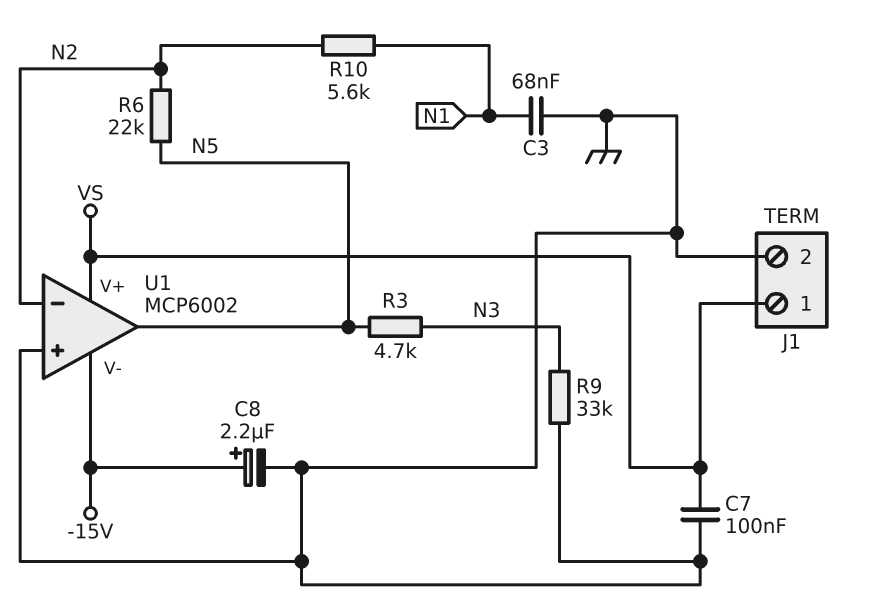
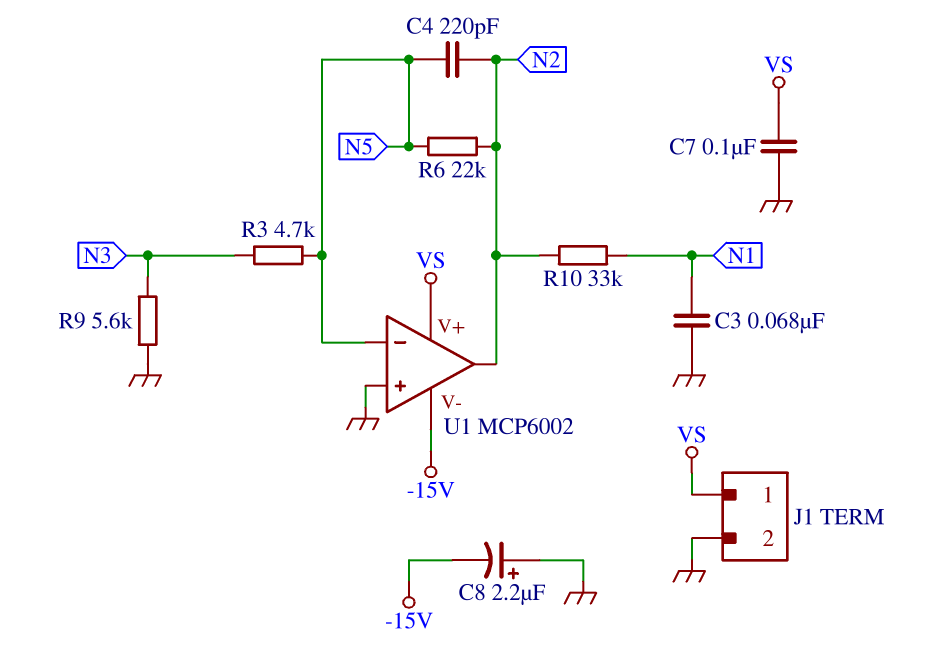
C4: none -> 220pF (N2, N5)
C8: 2.2uF (plus -15V, minus GND) -> 2.2uF (plus GND, minus -15V)
R9: 33k (GND, N3) -> 5.6k (GND, N3)
R10: 5.6k (N1, N2) -> 33k (N1, N2)
U1 pin in-: N2 -> N5
U1 pin out: N5 -> N2

